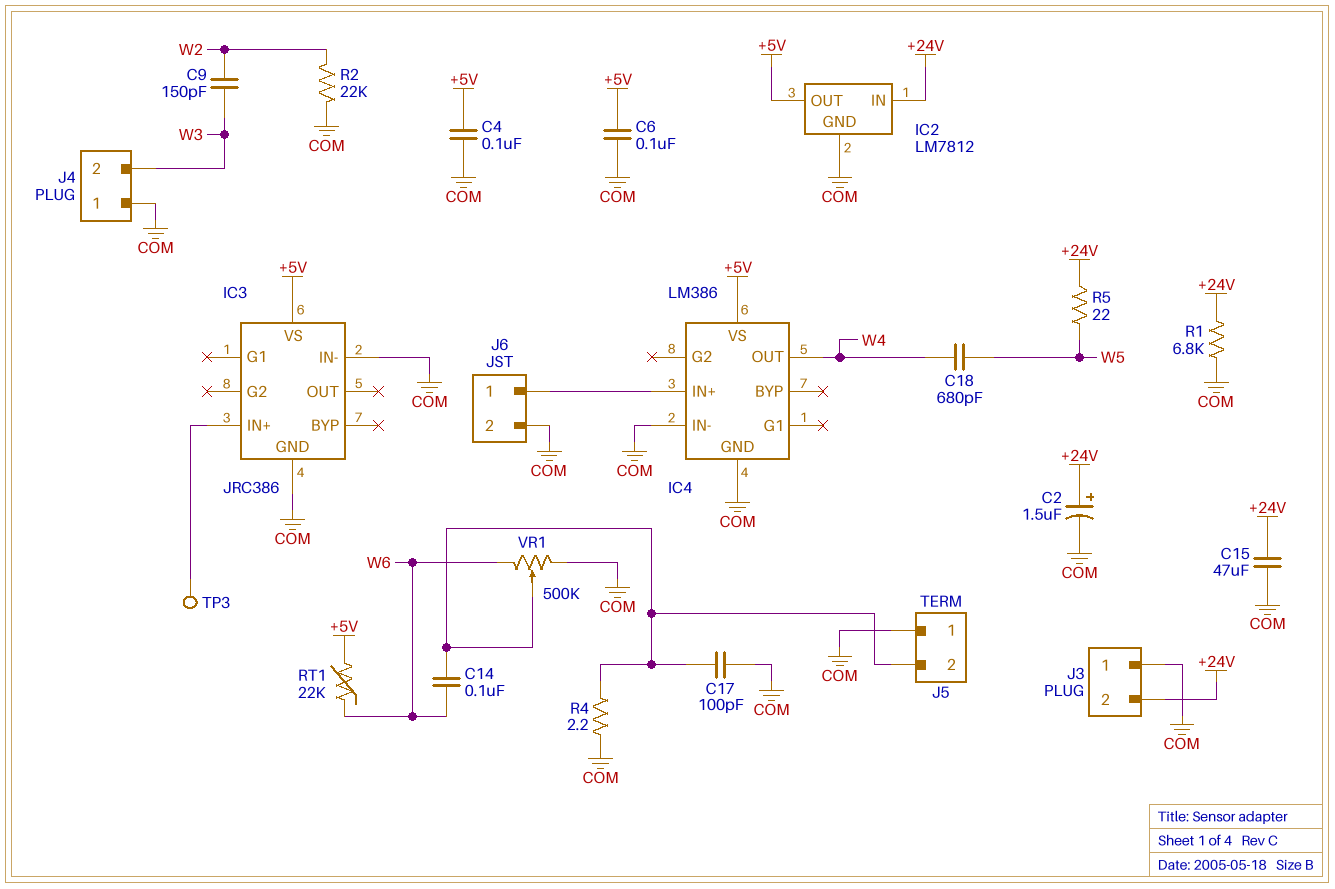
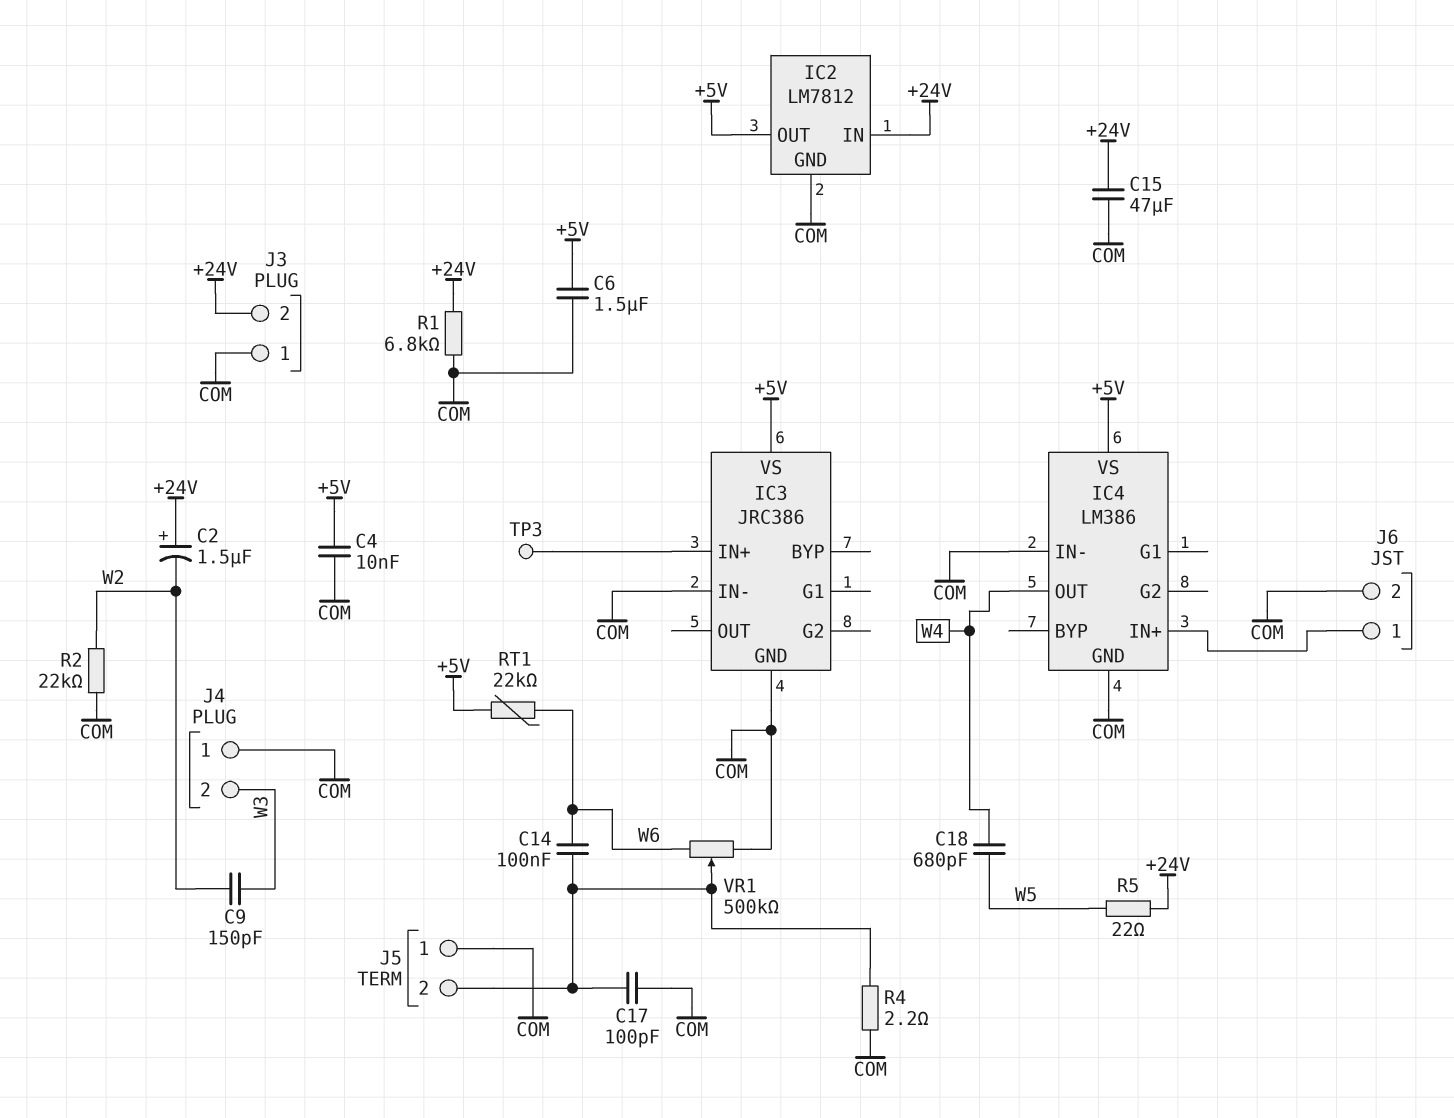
C2: 1.5uF (plus +24V, minus COM) -> 1.5uF (plus +24V, minus W2)
C4: 100nF (+5V, COM) -> 10nF (+5V, COM)
C6: 100nF (+5V, COM) -> 1.5uF (+5V, COM)

